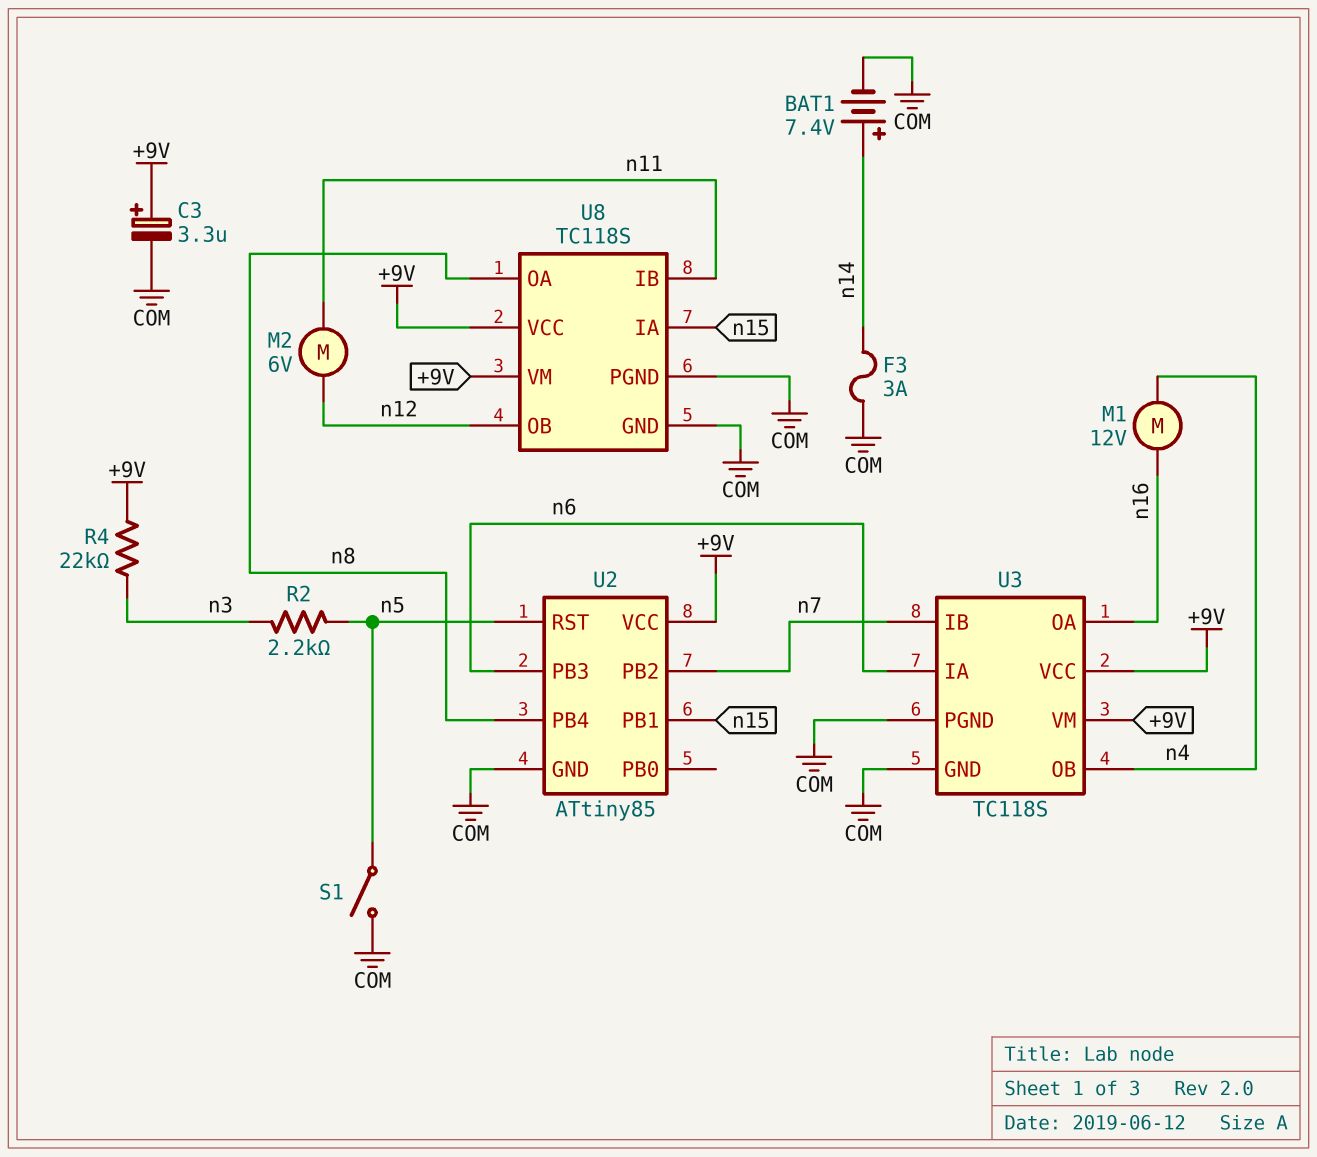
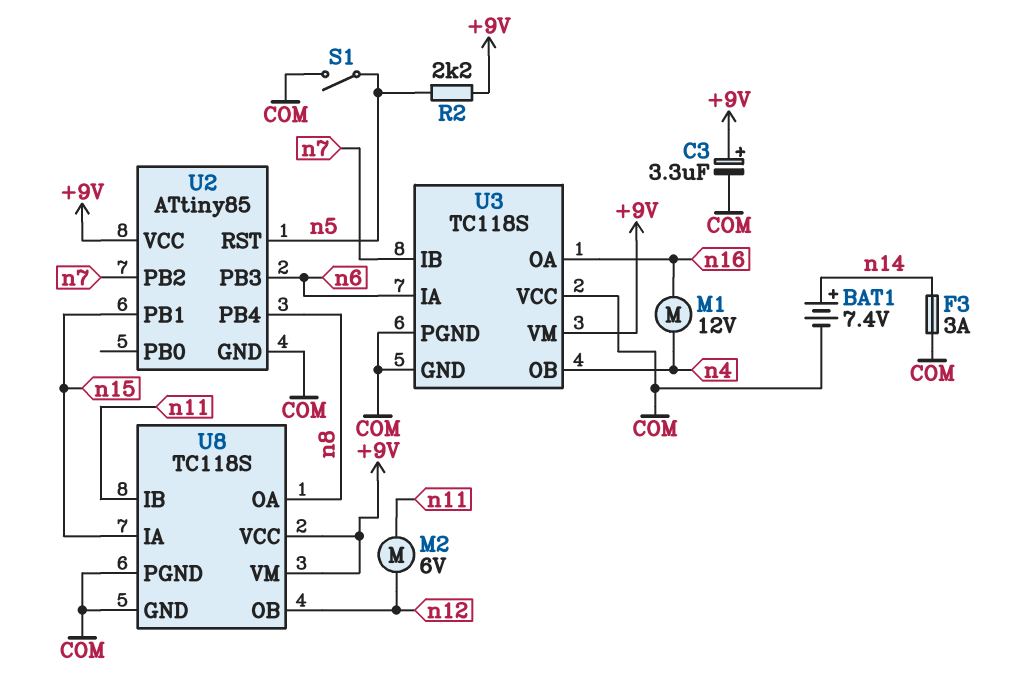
R2: 2.2k (n3, n5) -> 2.2k (+9V, n5)
R4: 22k (+9V, n3) -> none
U3 pin VCC: +9V -> COM

